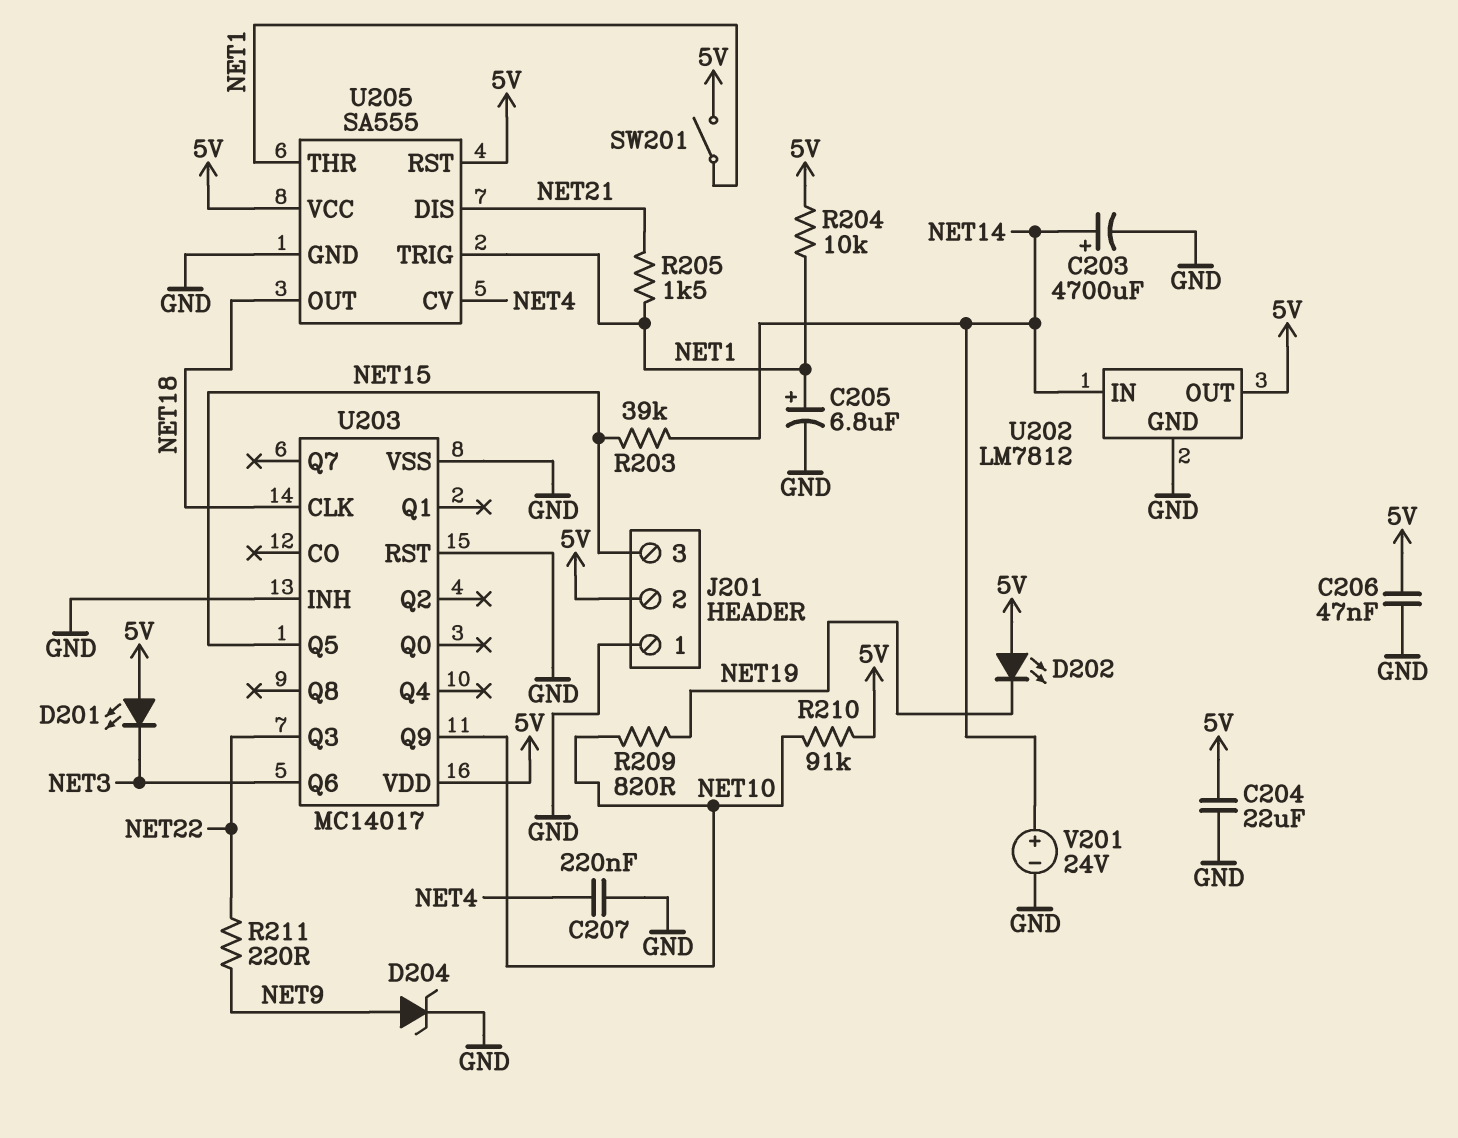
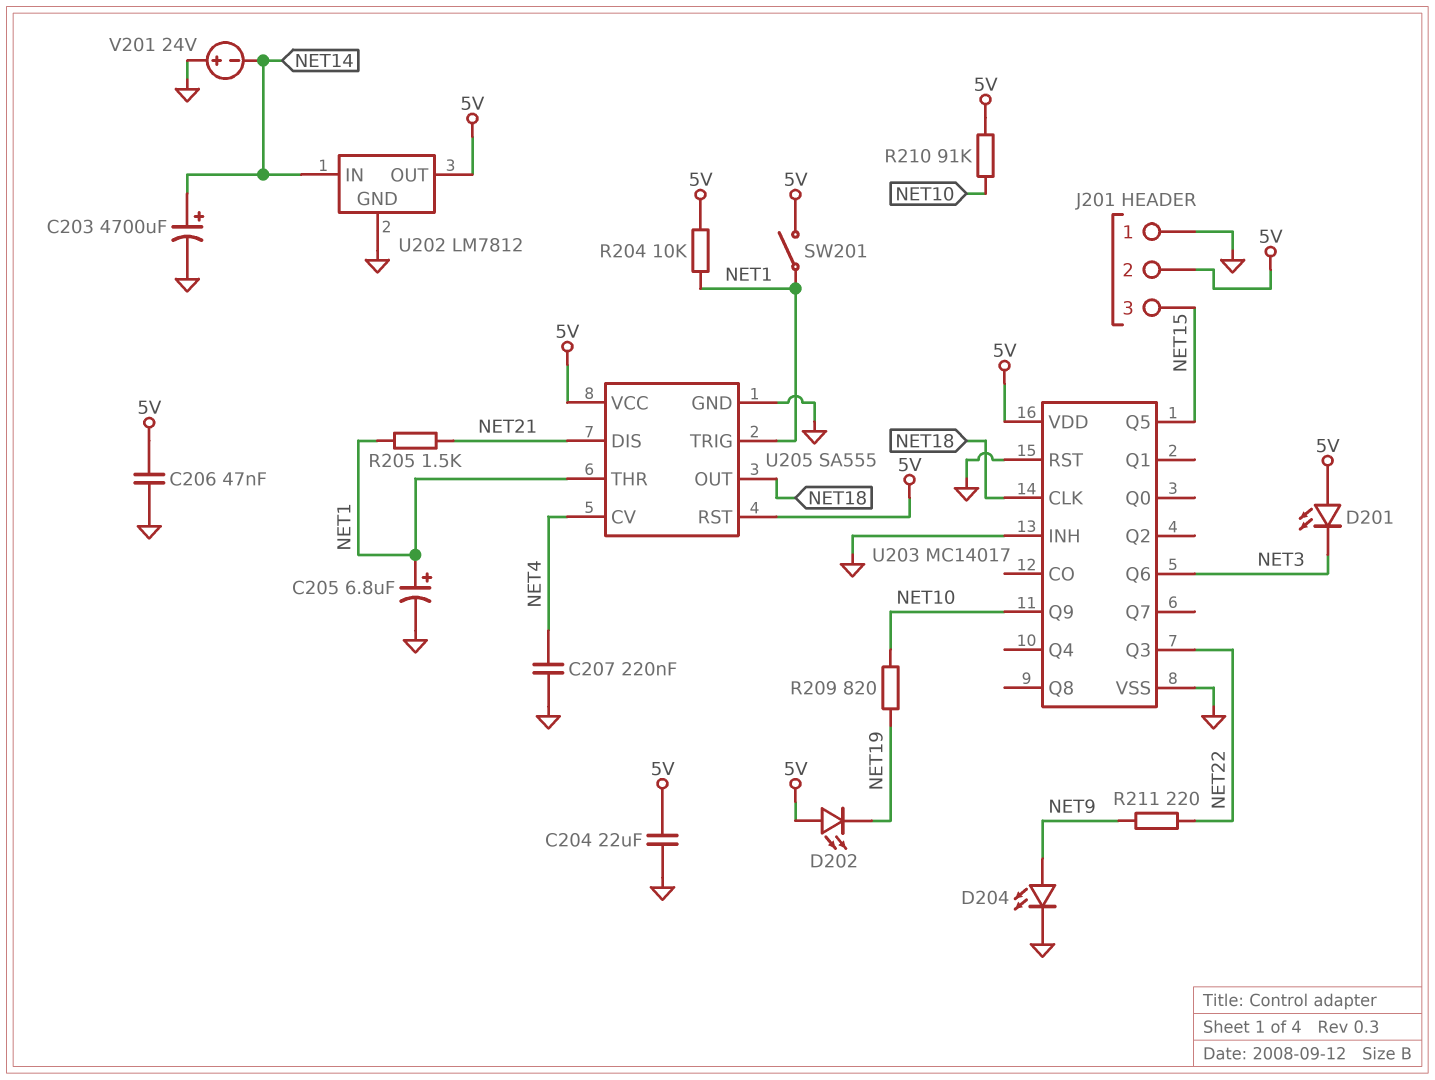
D204: zener (A NET9, K GND) -> LED (A NET9, K GND)
R203: 39k (NET14, NET15) -> none
V201: 24V (plus NET14, minus GND) -> 24V (plus GND, minus NET14)

